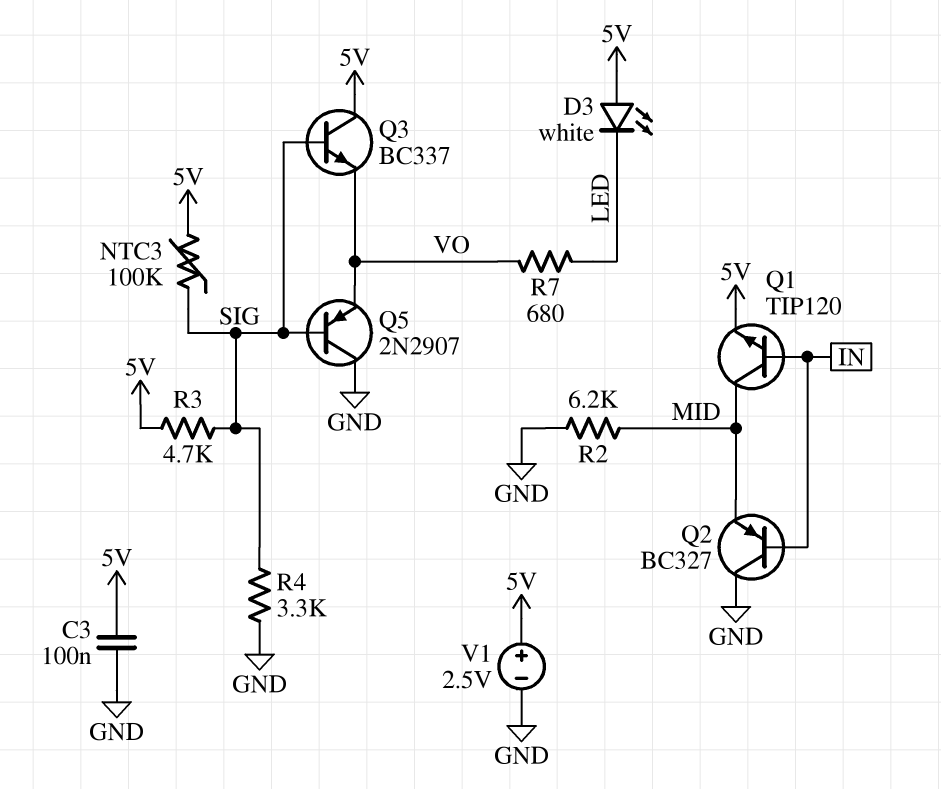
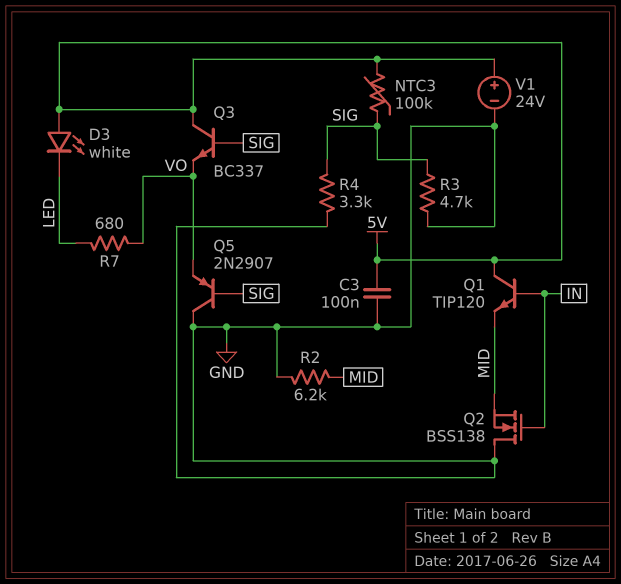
Q1: NPN TIP120 (B IN, C MID, E 5V) -> NPN TIP120 (B IN, C 5V, E MID)
Q2: PNP BC327 (B IN, C GND, E MID) -> NMOS BSS138 (G IN, D GND, S MID)
R3: 4.7k (5V, SIG) -> 4.7k (GND, SIG)
V1: 2.5V (plus 5V, minus GND) -> 24V (plus 5V, minus GND)

